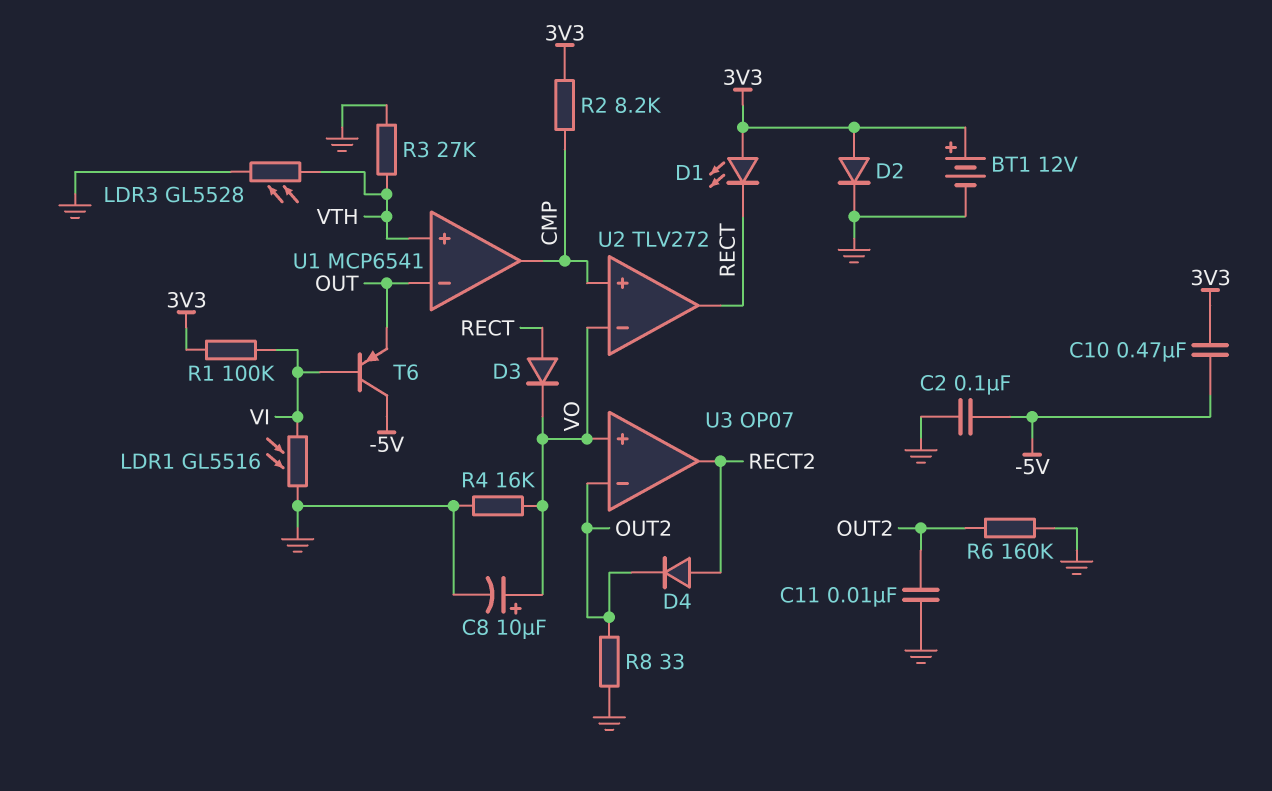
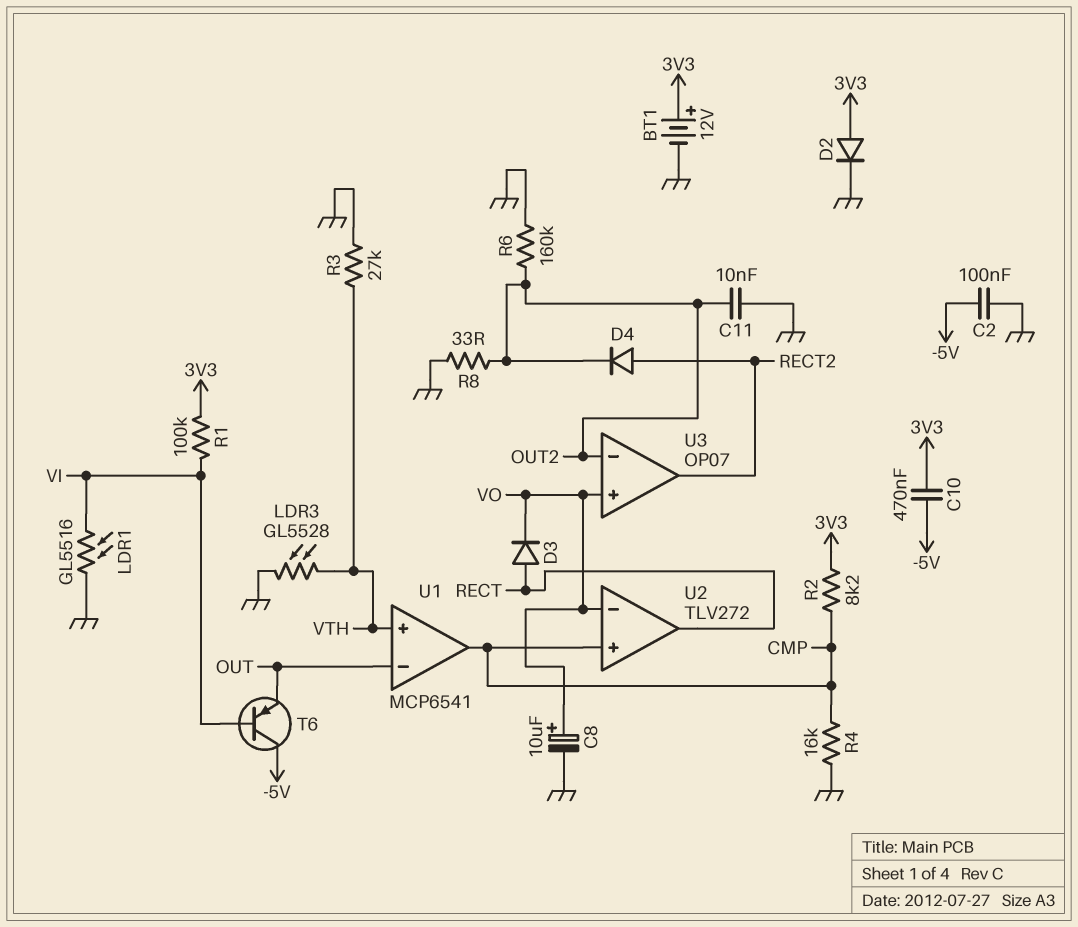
D1: LED (A 3V3, K RECT) -> none
R4: 16k (GND, VO) -> 16k (CMP, GND)

